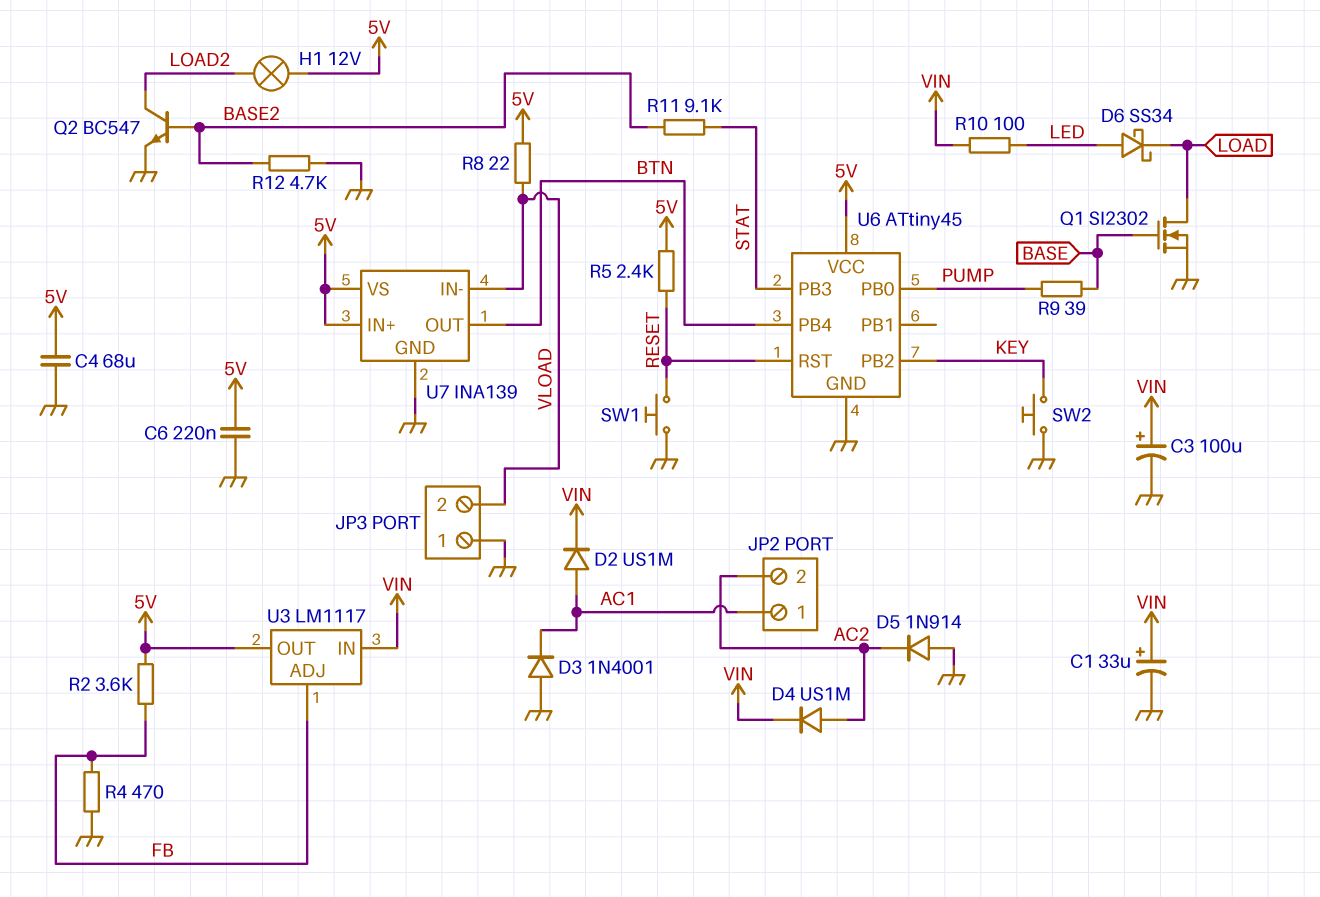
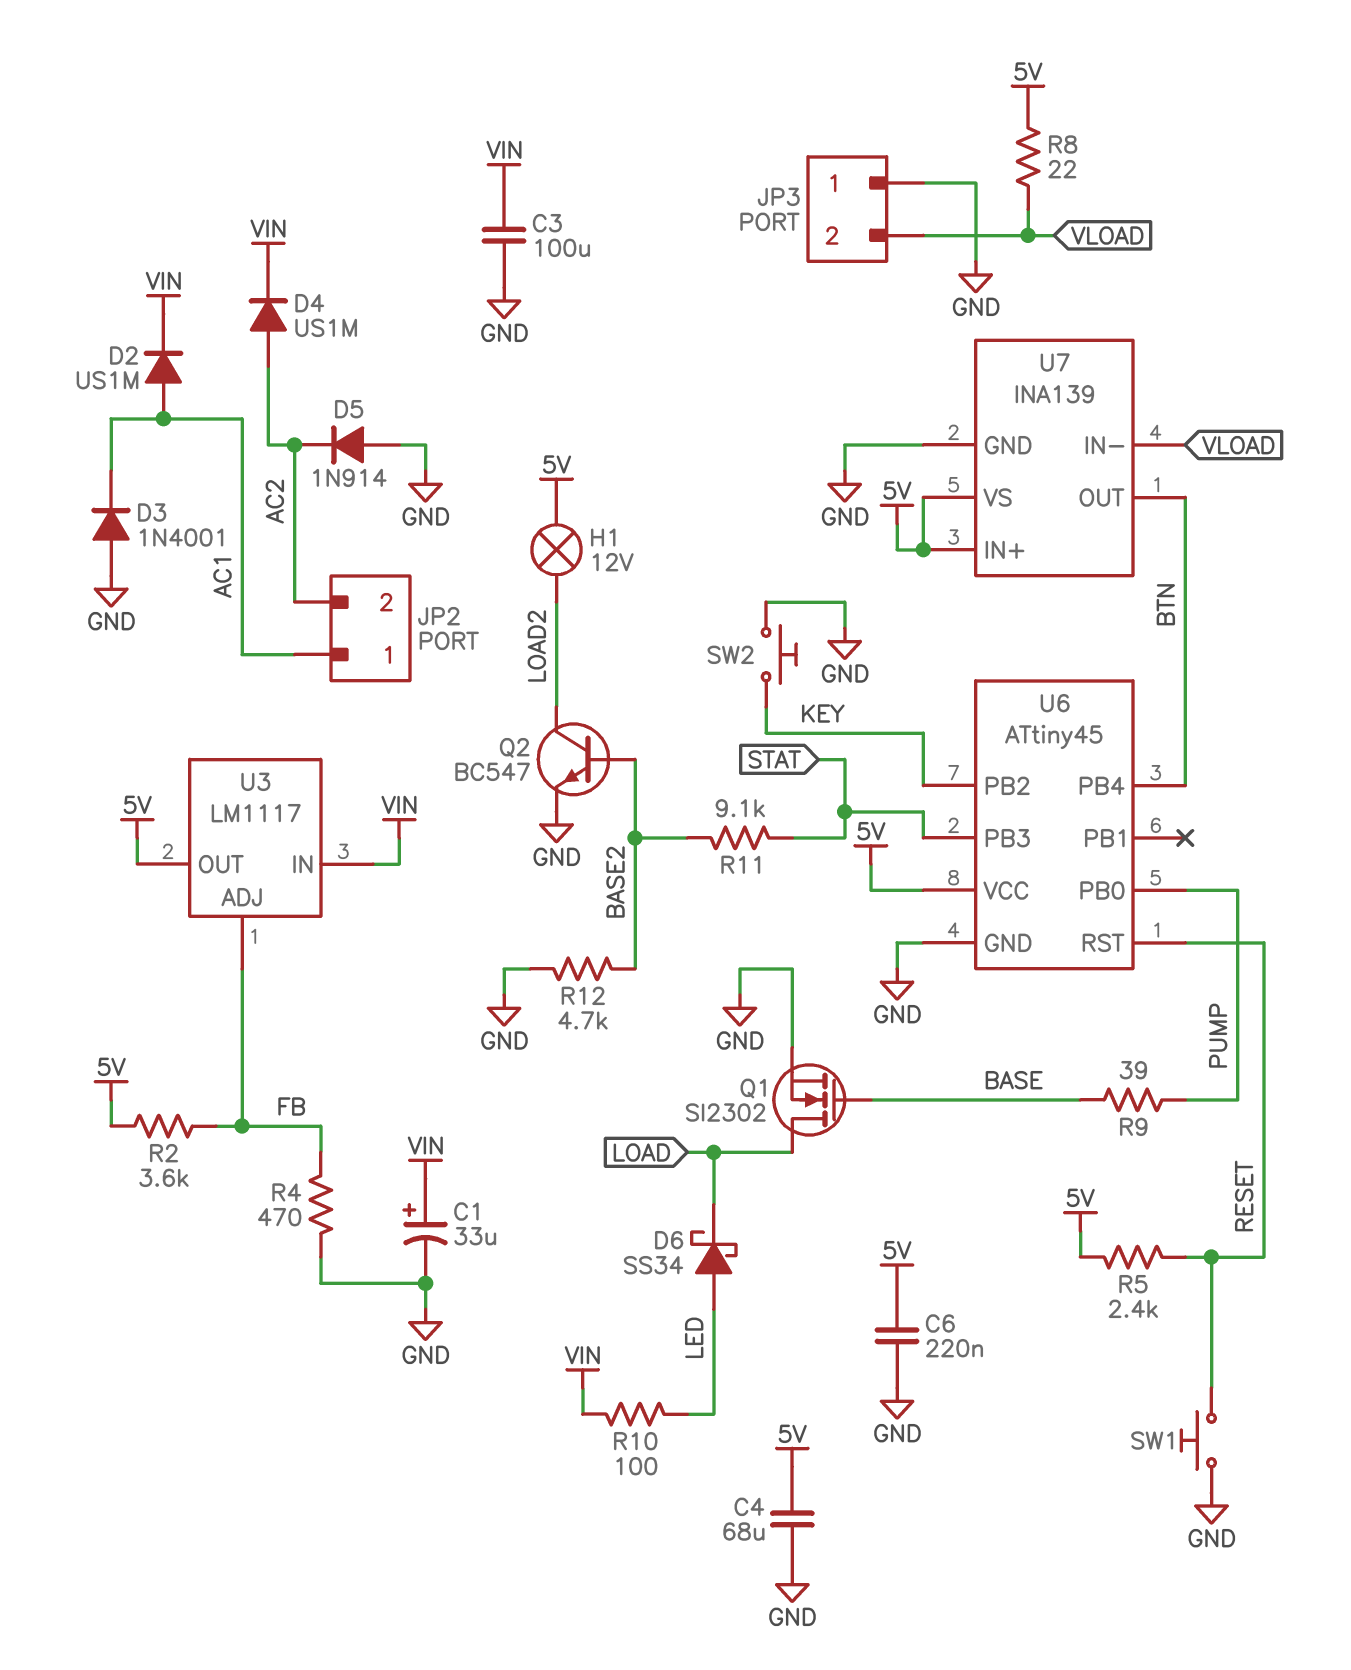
C3: 100uF (plus VIN, minus GND) -> 100uF (GND, VIN)

